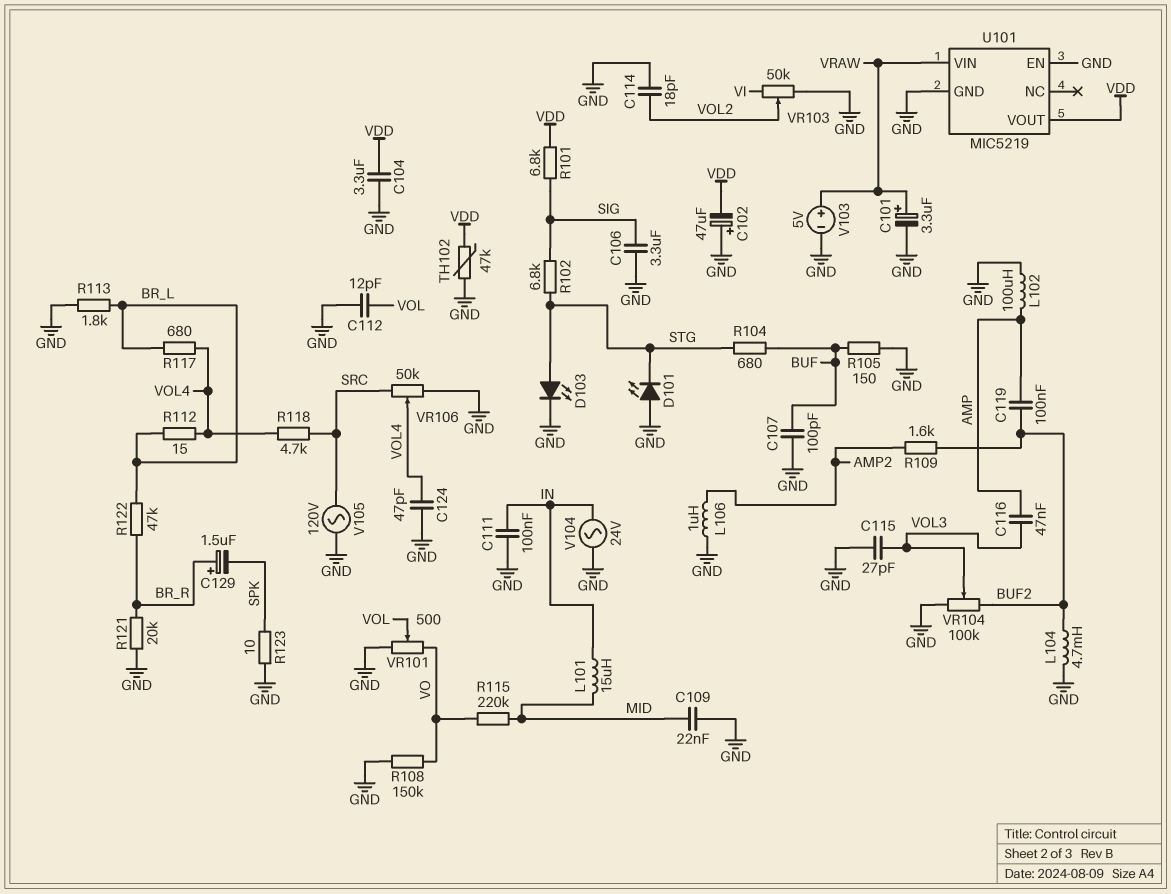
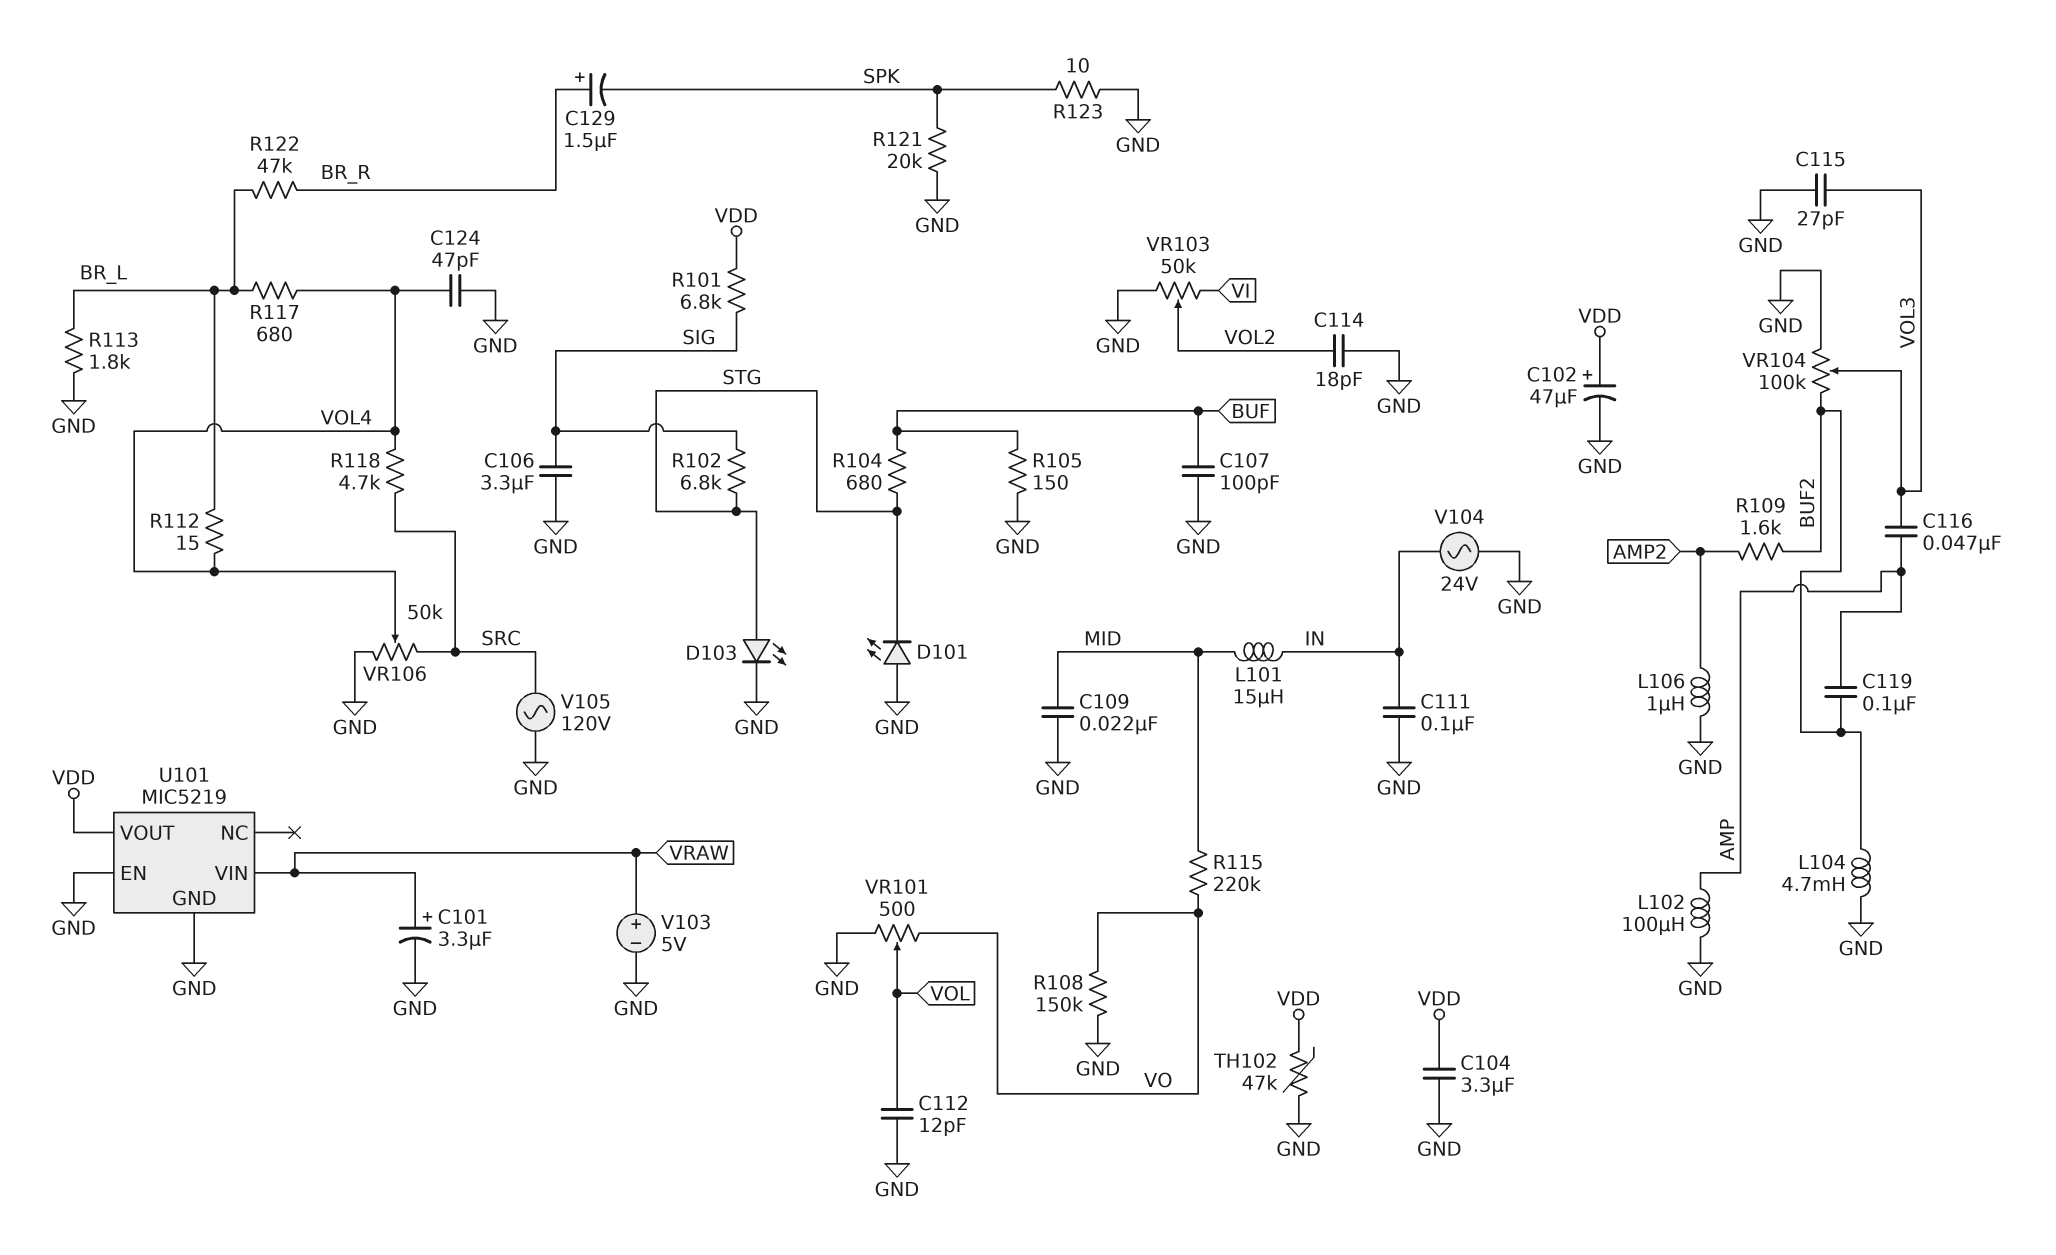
C102: 47uF (plus GND, minus VDD) -> 47uF (plus VDD, minus GND)
R121: 20k (BR_R, GND) -> 20k (GND, SPK)

